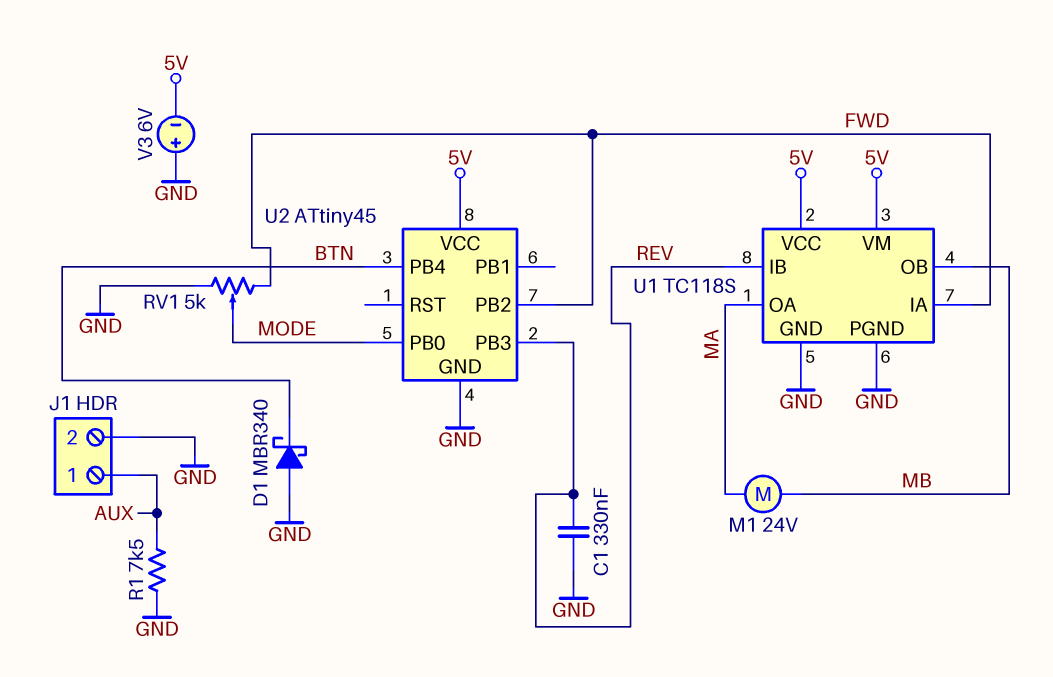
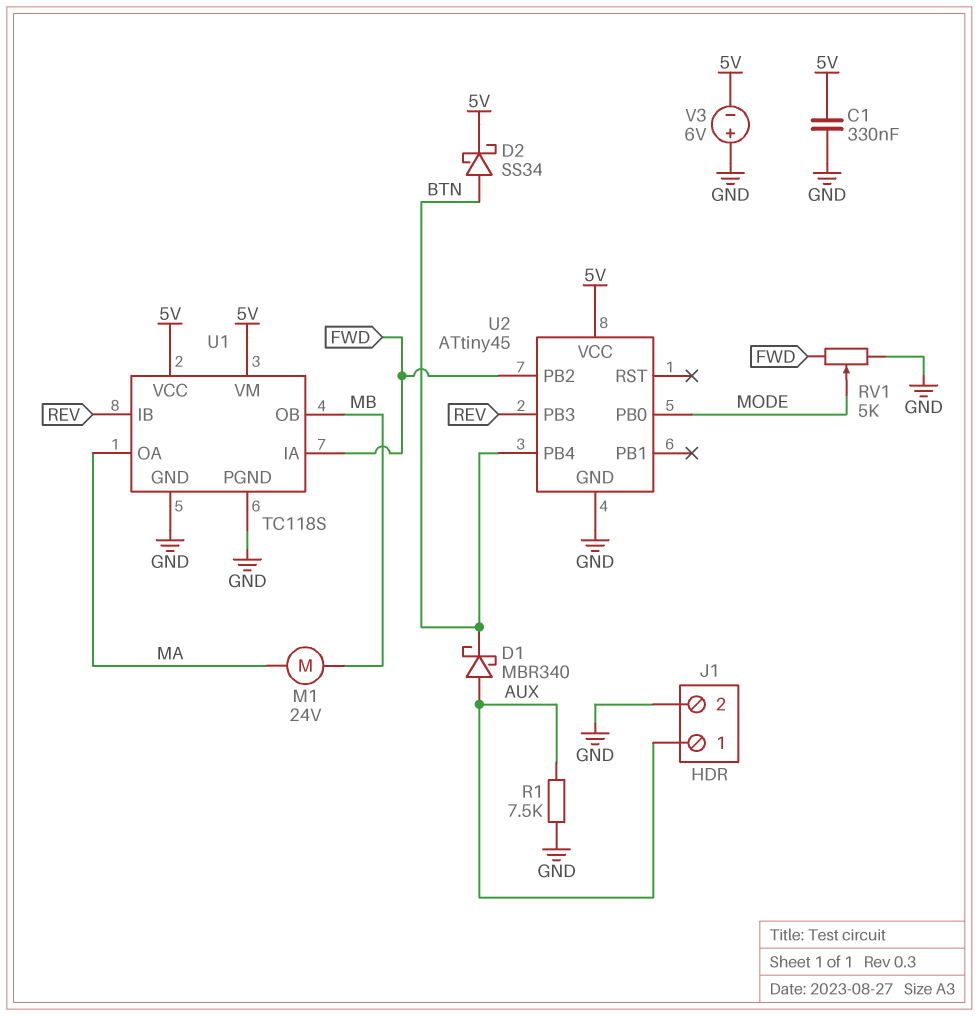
C1: 330nF (GND, REV) -> 330nF (5V, GND)
D1: schottky MBR340 (A GND, K BTN) -> schottky MBR340 (A AUX, K BTN)
D2: none -> schottky SS34 (A BTN, K 5V)

